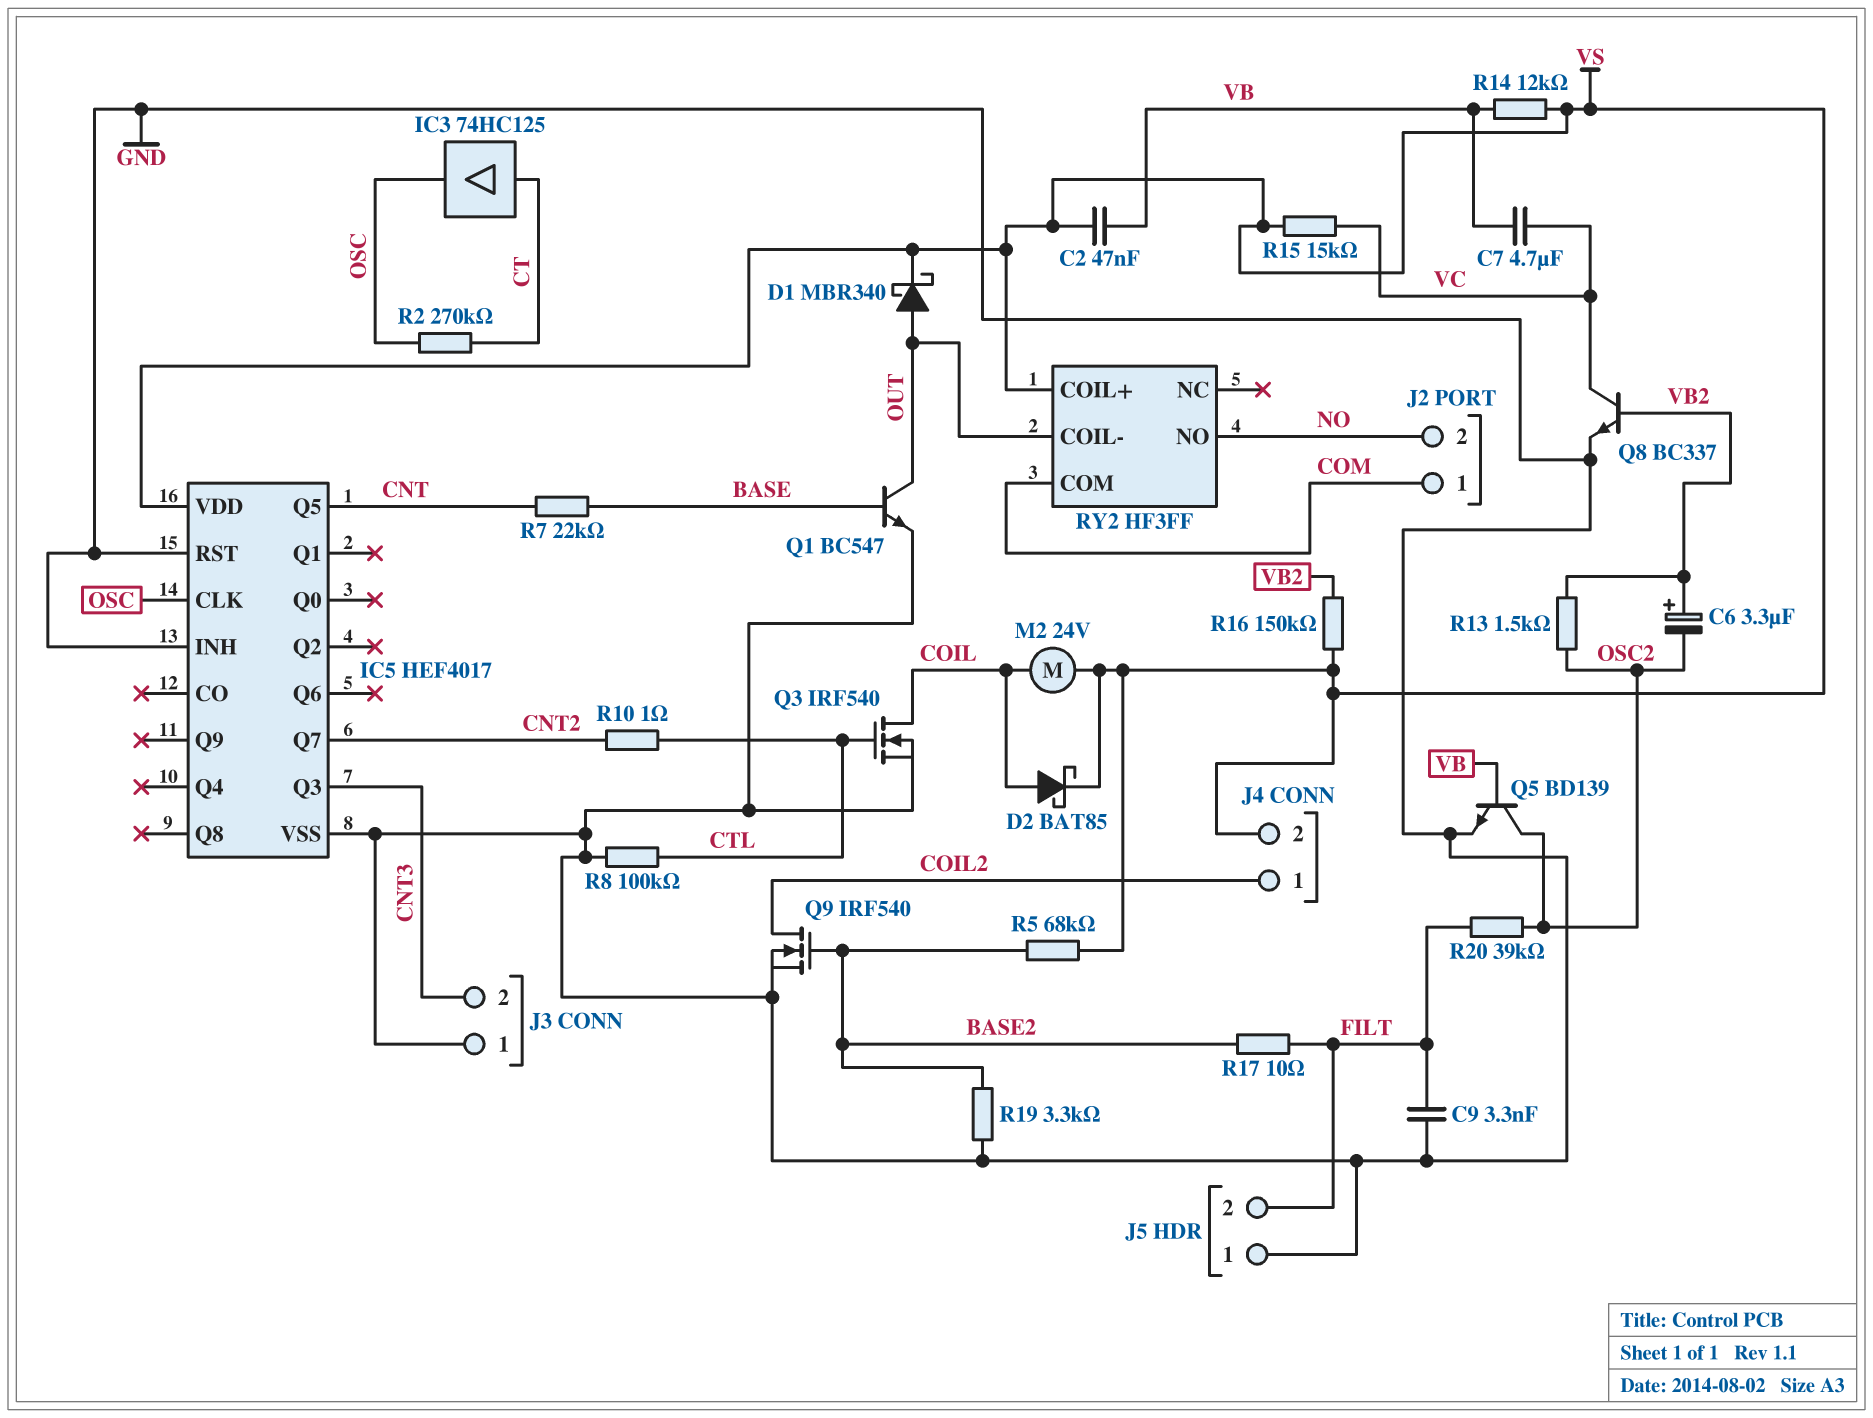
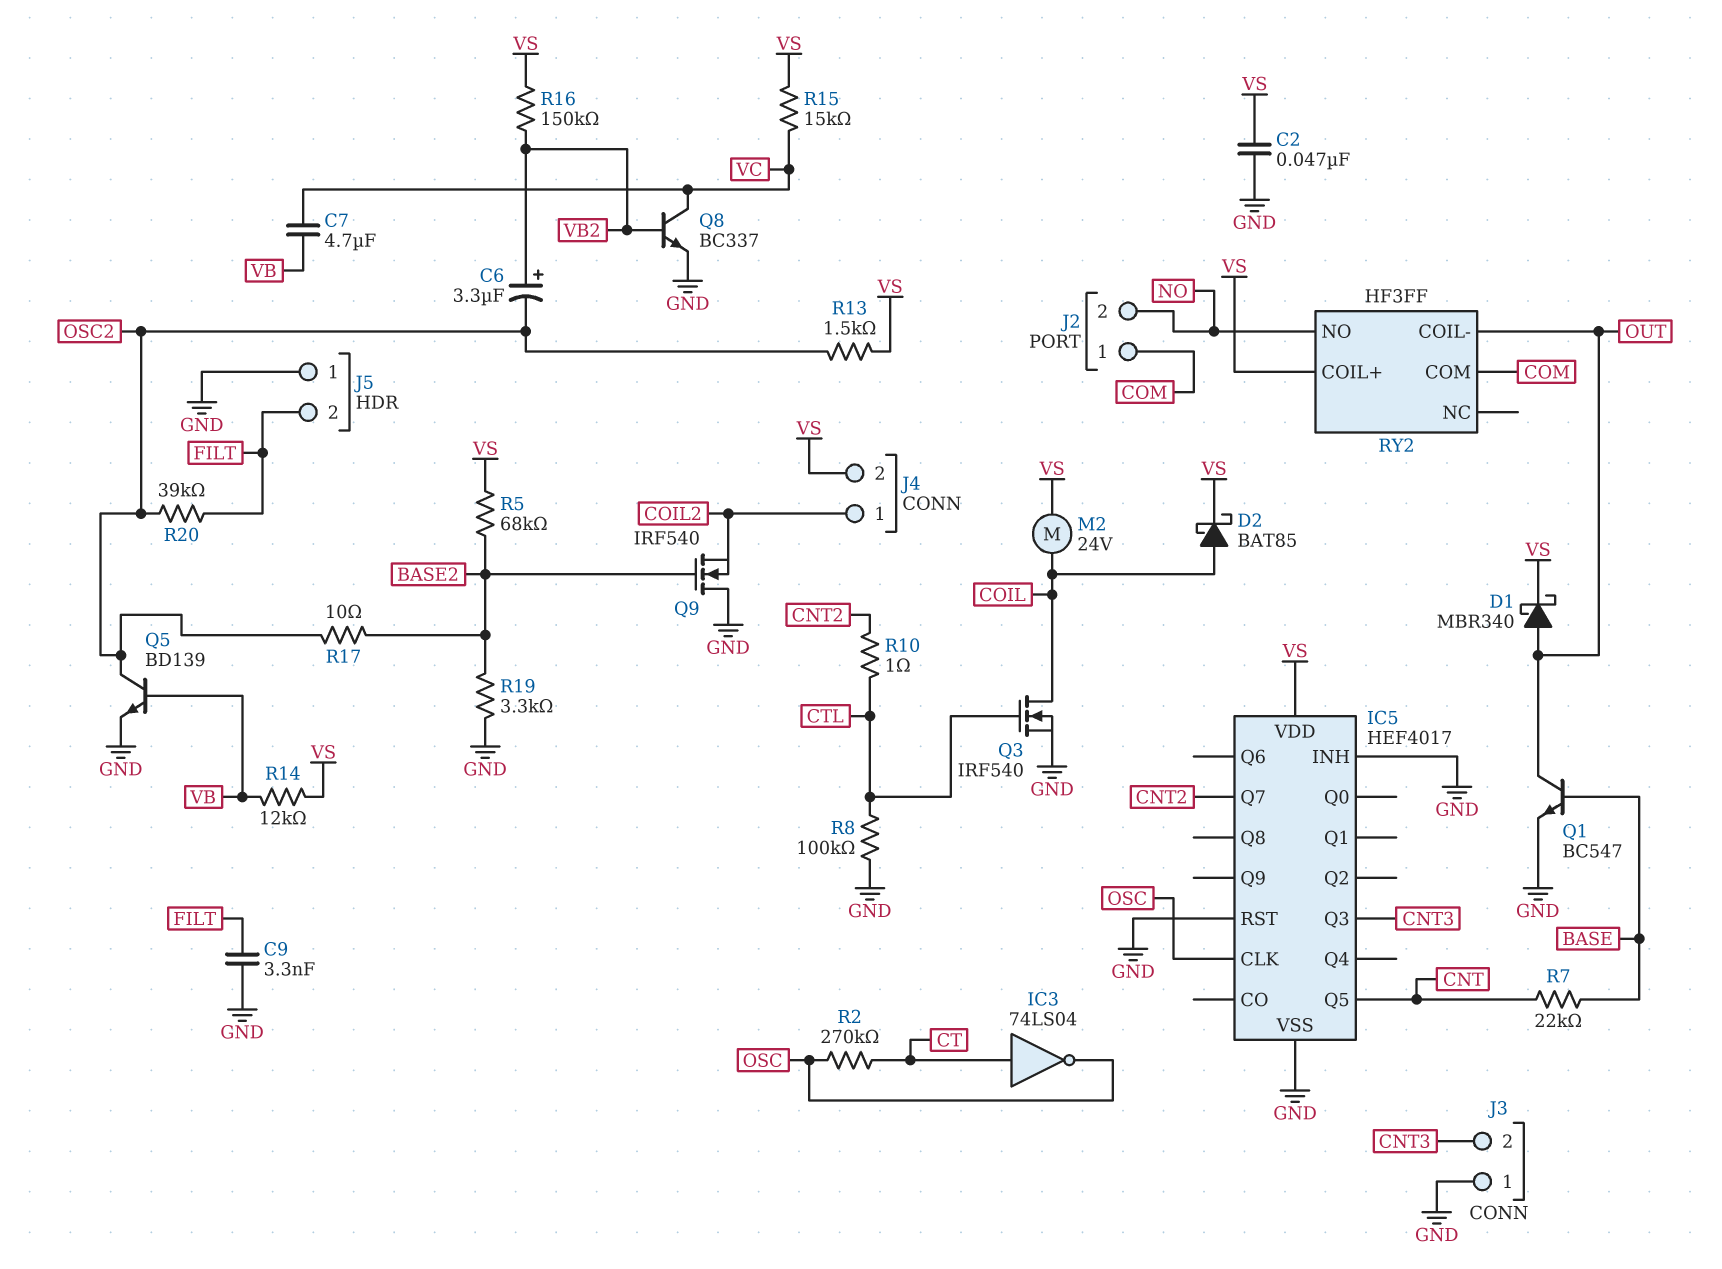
C2: 47nF (VB, VS) -> 47nF (GND, VS)
IC3: buffer 74HC125 (in CT, out OSC) -> NOT 74LS04 (in CT, out OSC)
Q9: NMOS IRF540 (G BASE2, D COIL2, S GND) -> NMOS IRF540 (G BASE2, D GND, S COIL2)
R13: 1.5k (OSC2, VB2) -> 1.5k (OSC2, VS)
R17: 10 (BASE2, FILT) -> 10 (BASE2, OSC2)

